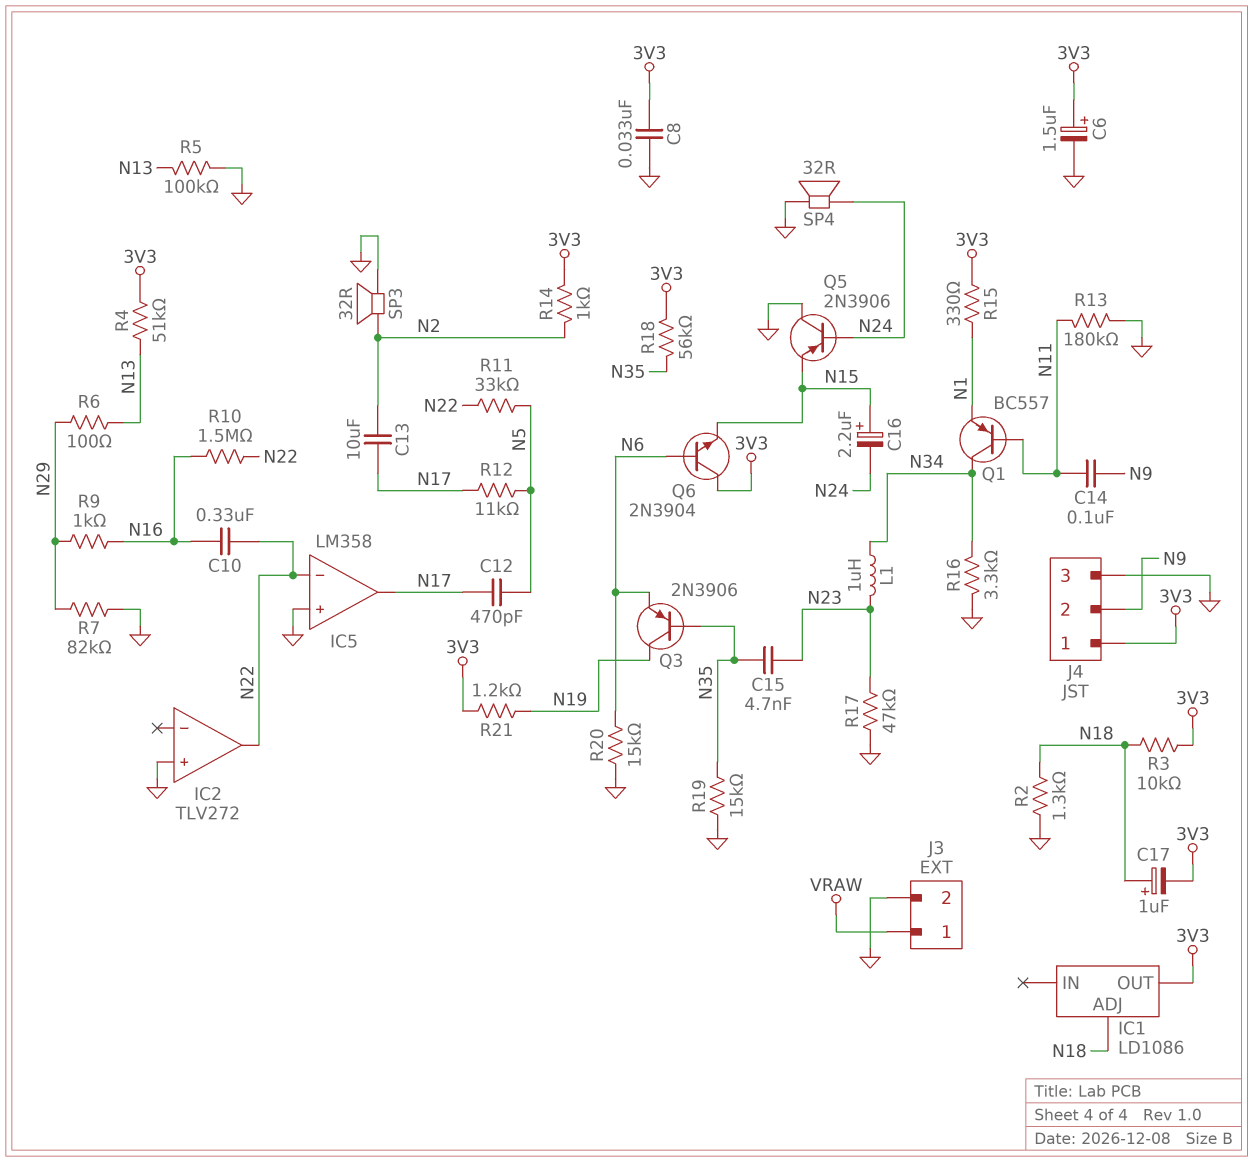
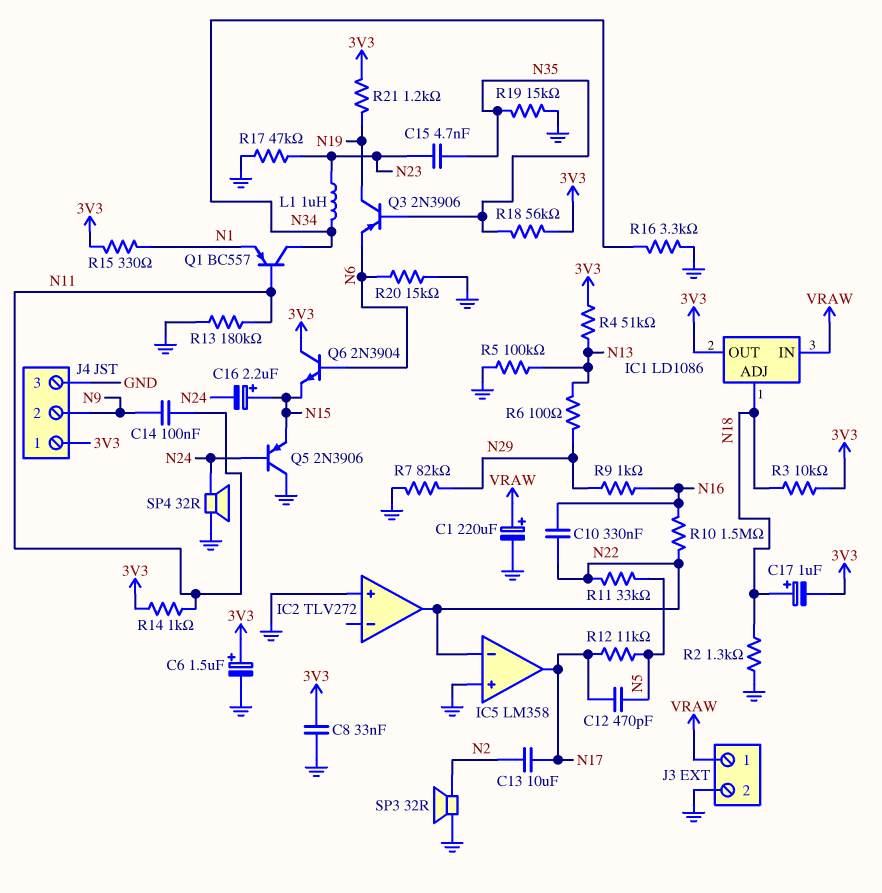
C1: none -> 220uF (plus VRAW, minus GND)
IC1 pin IN: none -> VRAW
R14: 1k (3V3, N2) -> 1k (3V3, N11)

